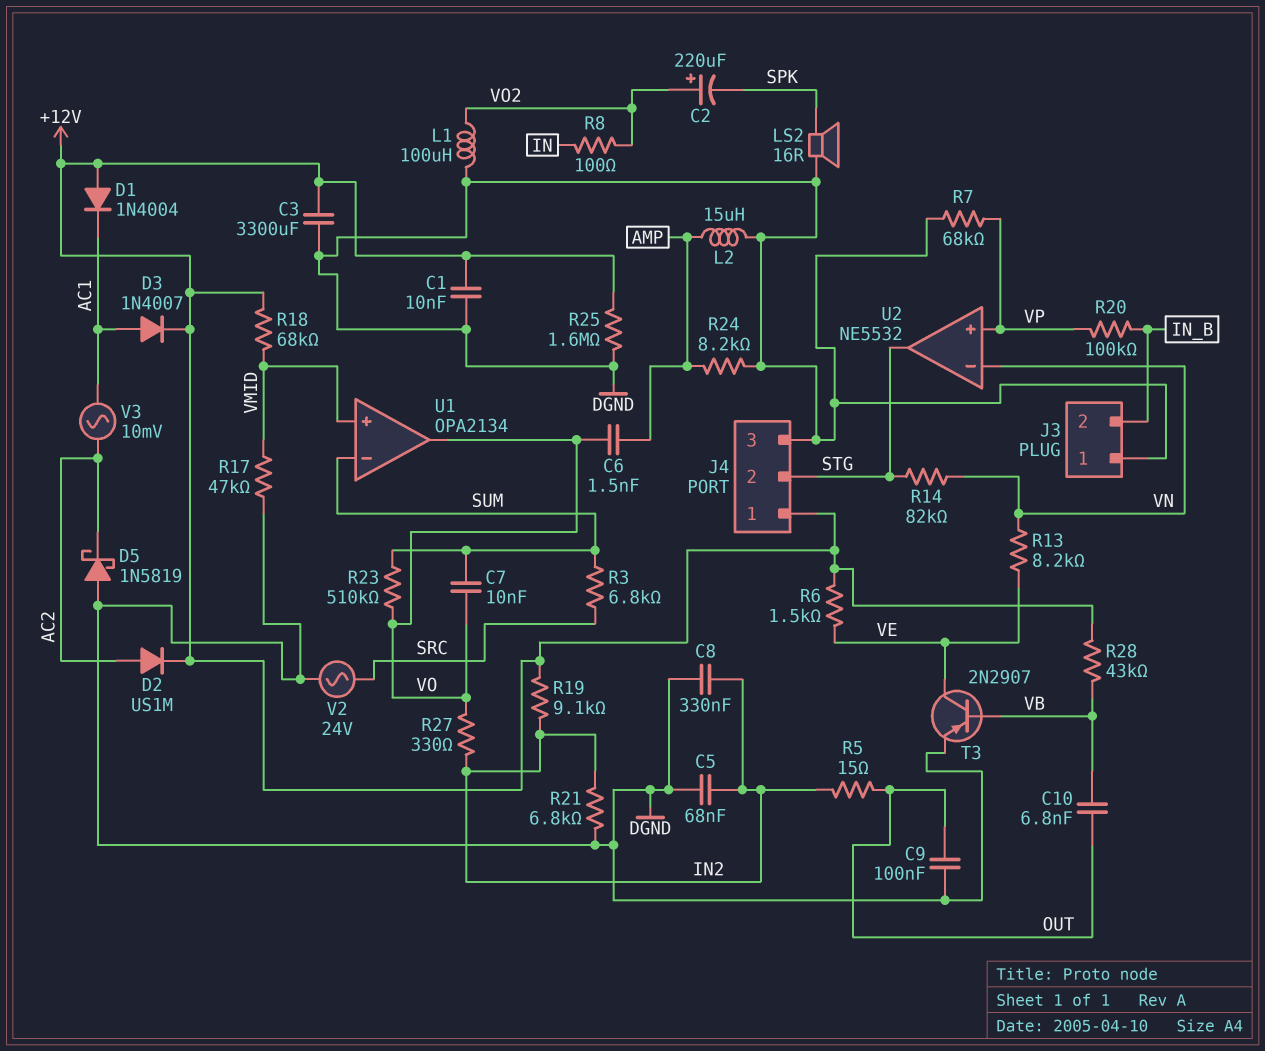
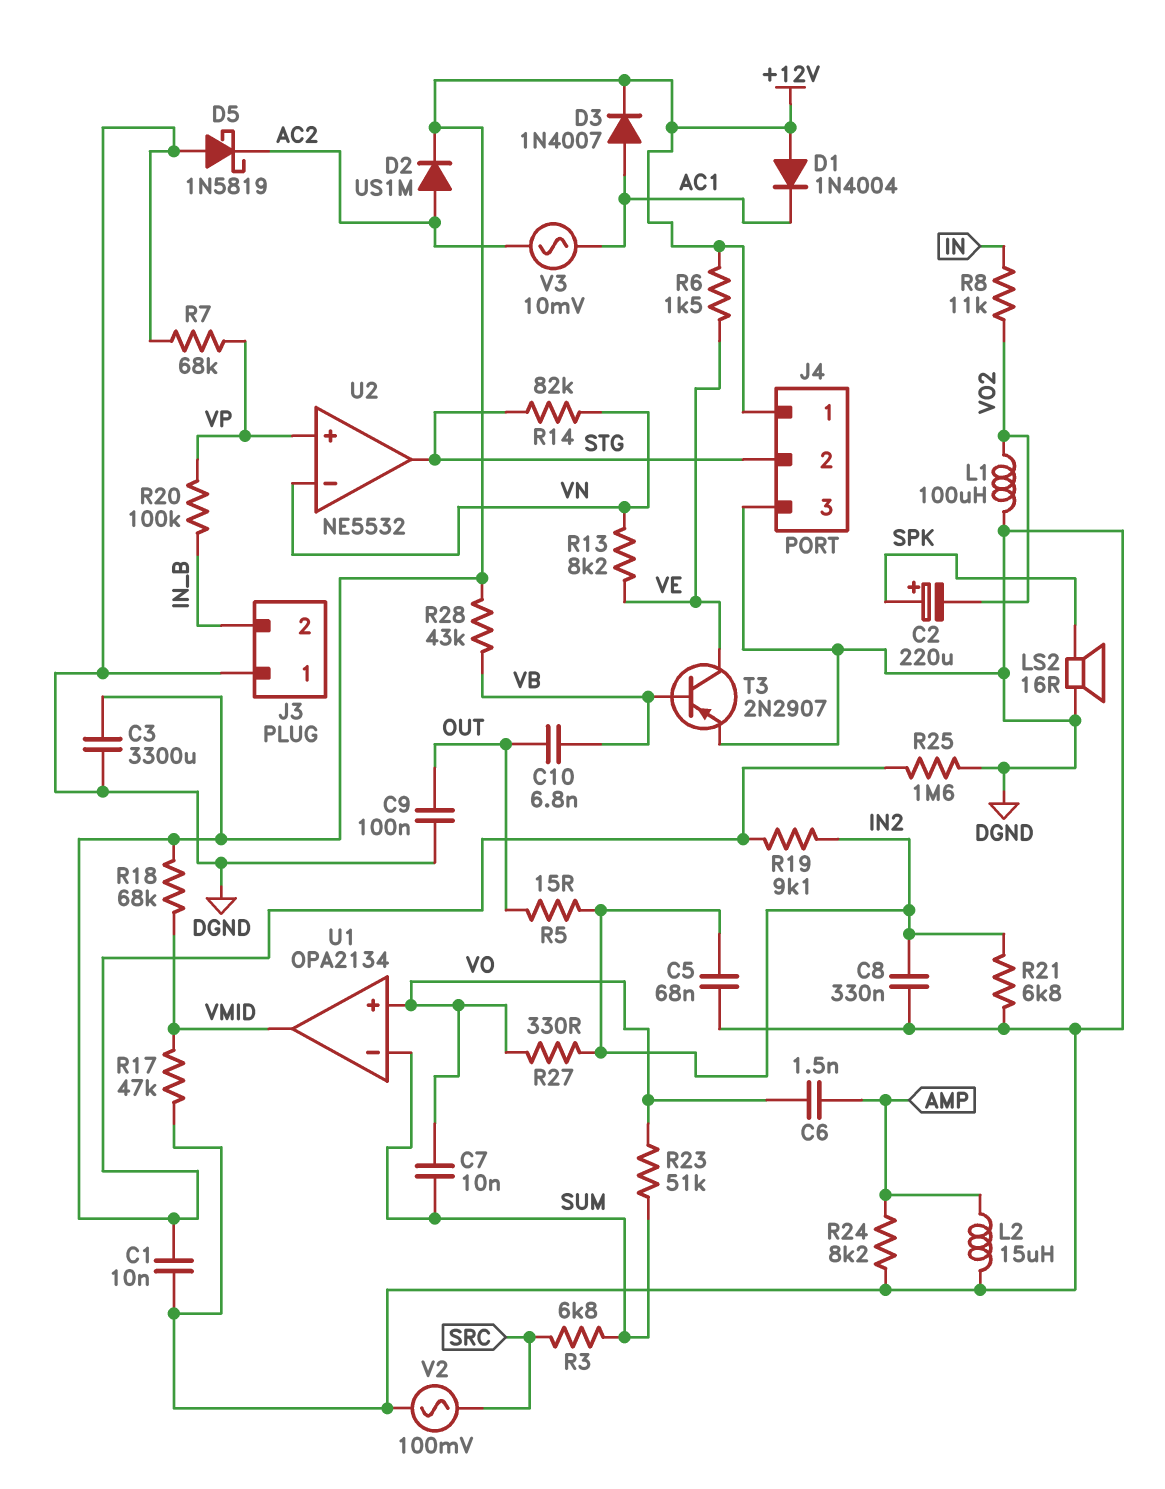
C2: 220uF (plus VO2, minus SPK) -> 220uF (plus SPK, minus VO2)
R8: 100 (IN, VO2) -> 11k (IN, VO2)
R23: 510k (SUM, VO) -> 51k (SUM, VO)
U1 pin in+: VMID -> VO
U1 pin out: VO -> VMID
V2: AC 24V (DGND, SRC) -> AC 100mV (DGND, SRC)

